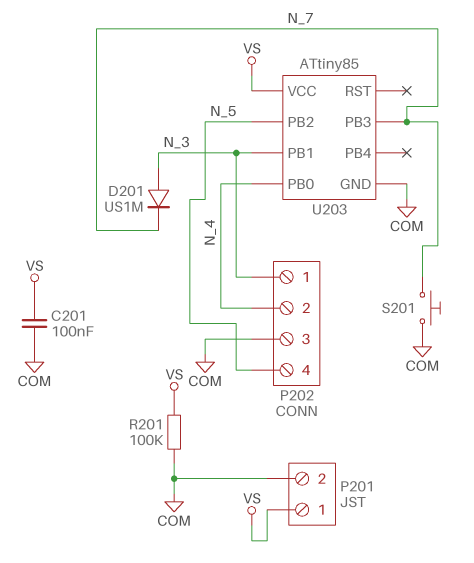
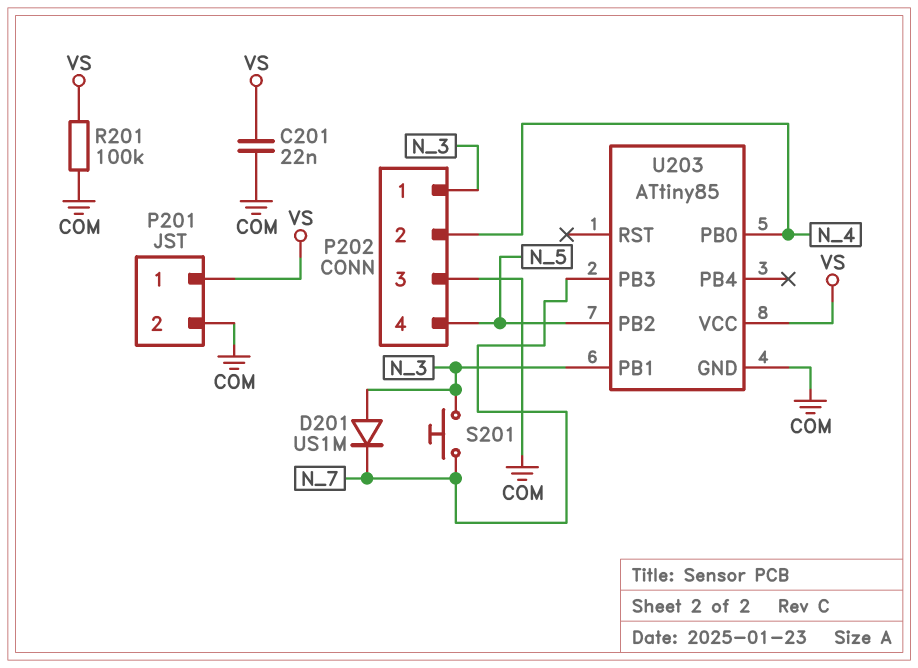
C201: 100nF (COM, VS) -> 22nF (COM, VS)
S201: button (COM, N_7) -> button (N_3, N_7)

